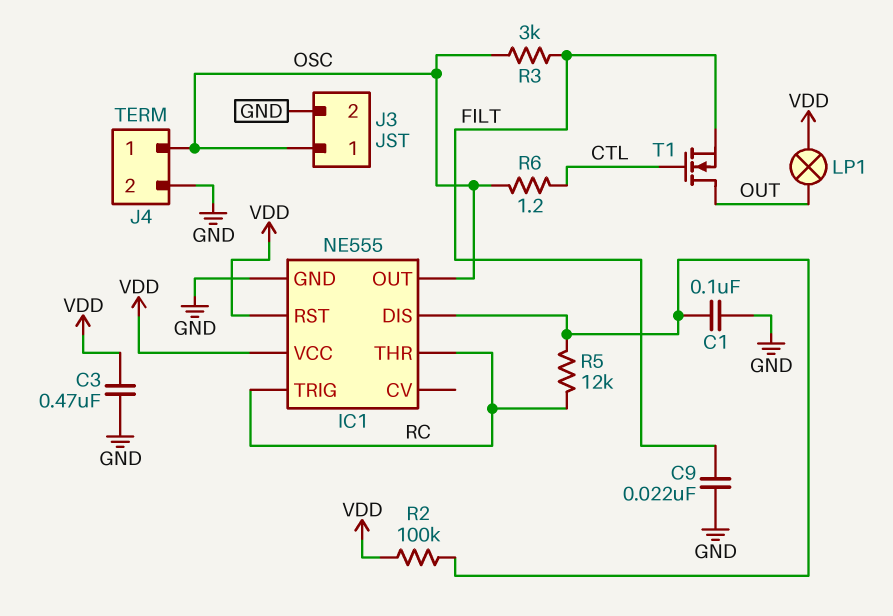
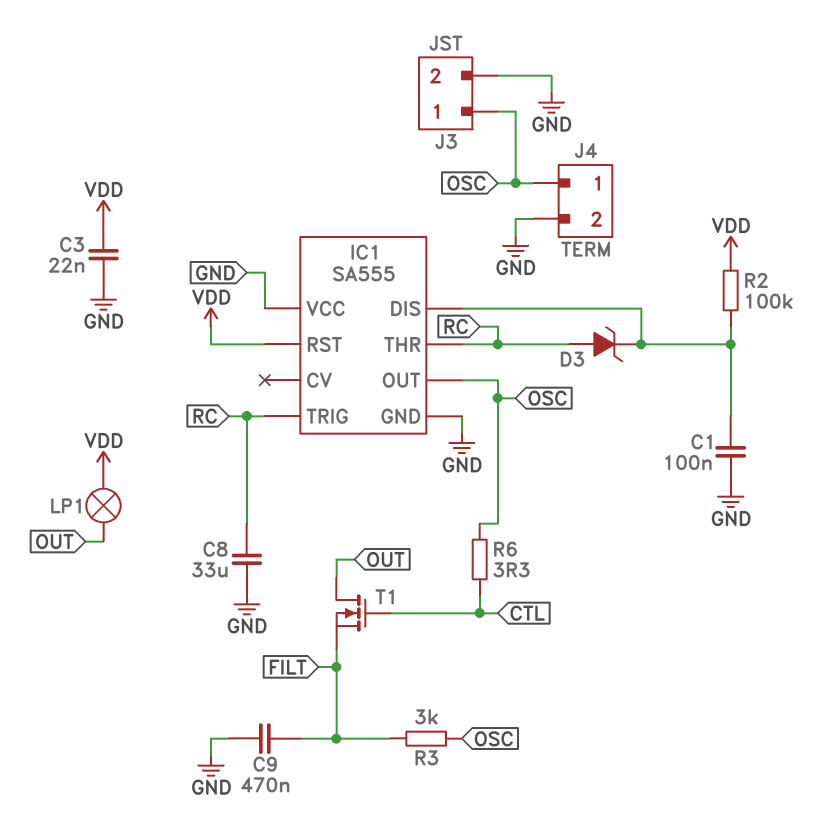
C3: 470nF (GND, VDD) -> 22nF (GND, VDD)
C8: none -> 33uF (GND, RC)
C9: 22nF (FILT, GND) -> 470nF (FILT, GND)
D3: none -> zener (A RC, K IC1/DIS)
IC1: NE555 -> SA555
IC1 pin VCC: VDD -> GND
R5: 12k (IC1/DIS, RC) -> none
R6: 1.2 (CTL, OSC) -> 3.3 (CTL, OSC)

